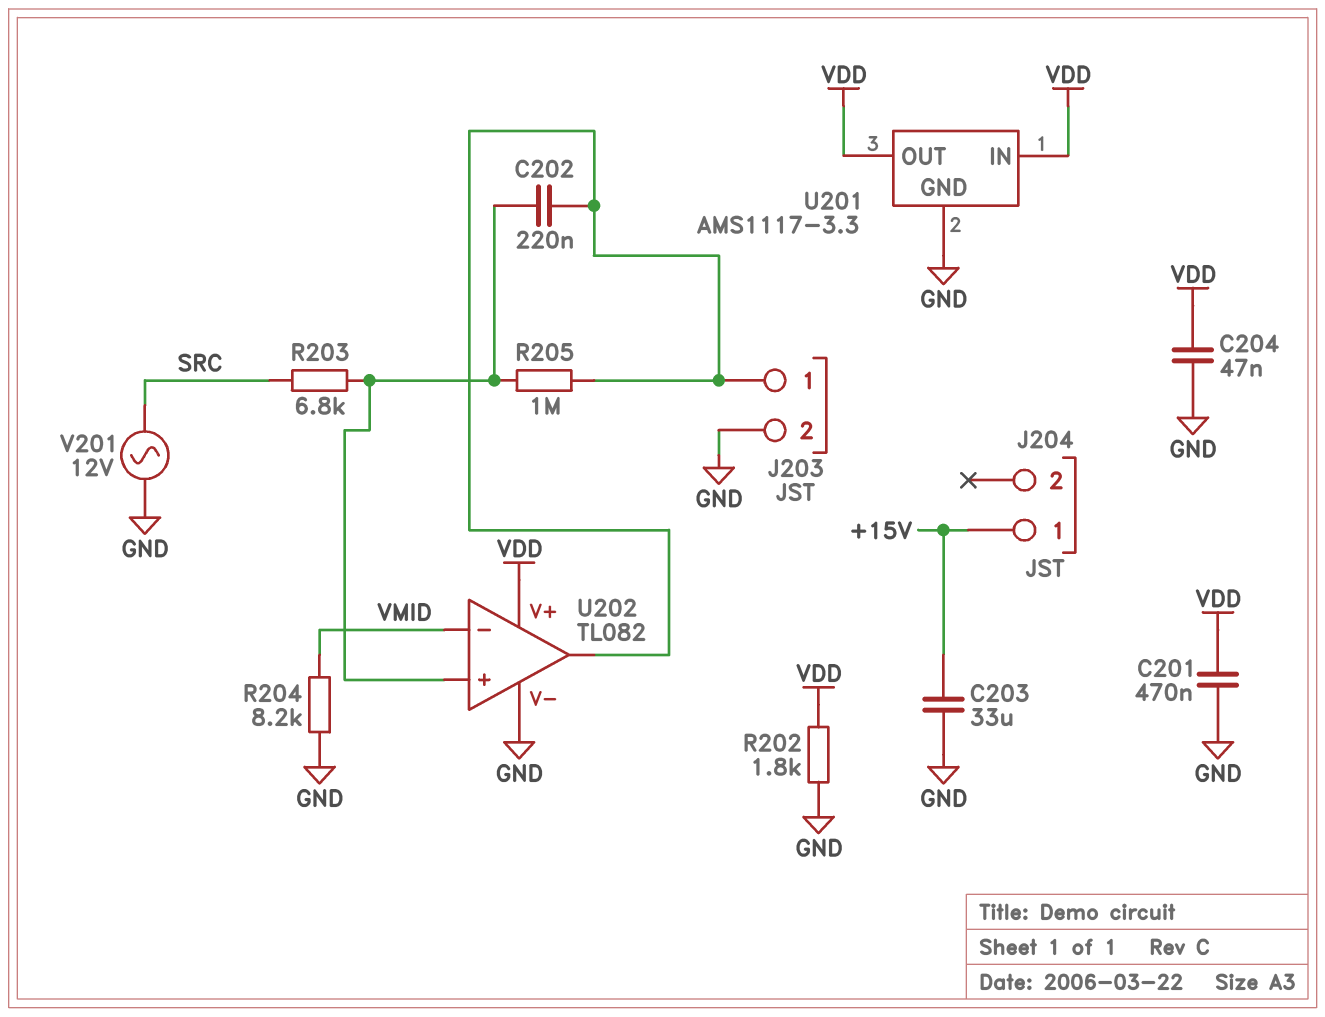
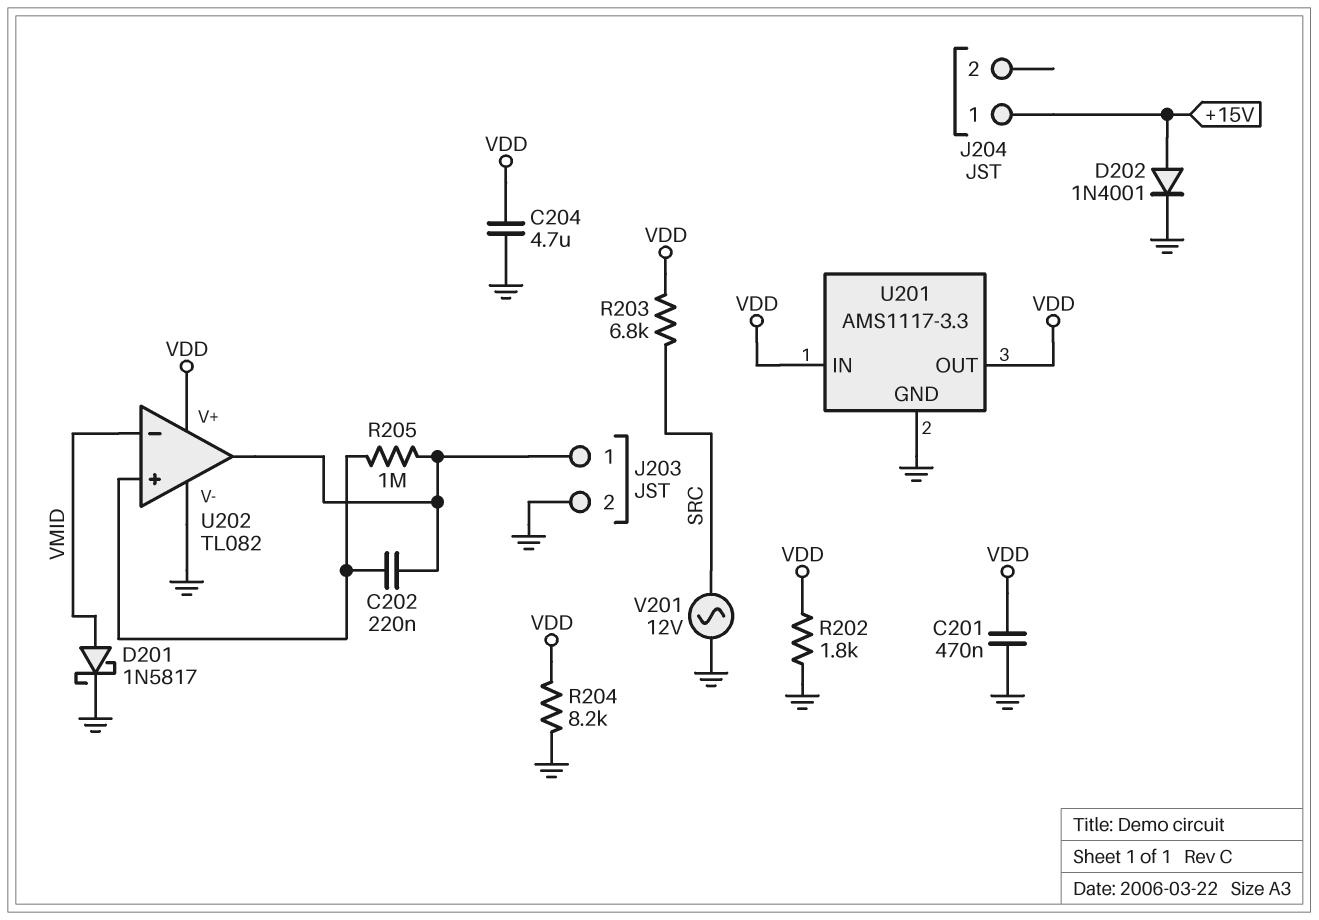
C203: 33uF (+15V, GND) -> none
C204: 47nF (GND, VDD) -> 4.7uF (GND, VDD)
D201: none -> schottky 1N5817 (A VMID, K GND)
D202: none -> diode 1N4001 (A +15V, K GND)
R203: 6.8k (SRC, U202/in+) -> 6.8k (SRC, VDD)
R204: 8.2k (GND, VMID) -> 8.2k (GND, VDD)

